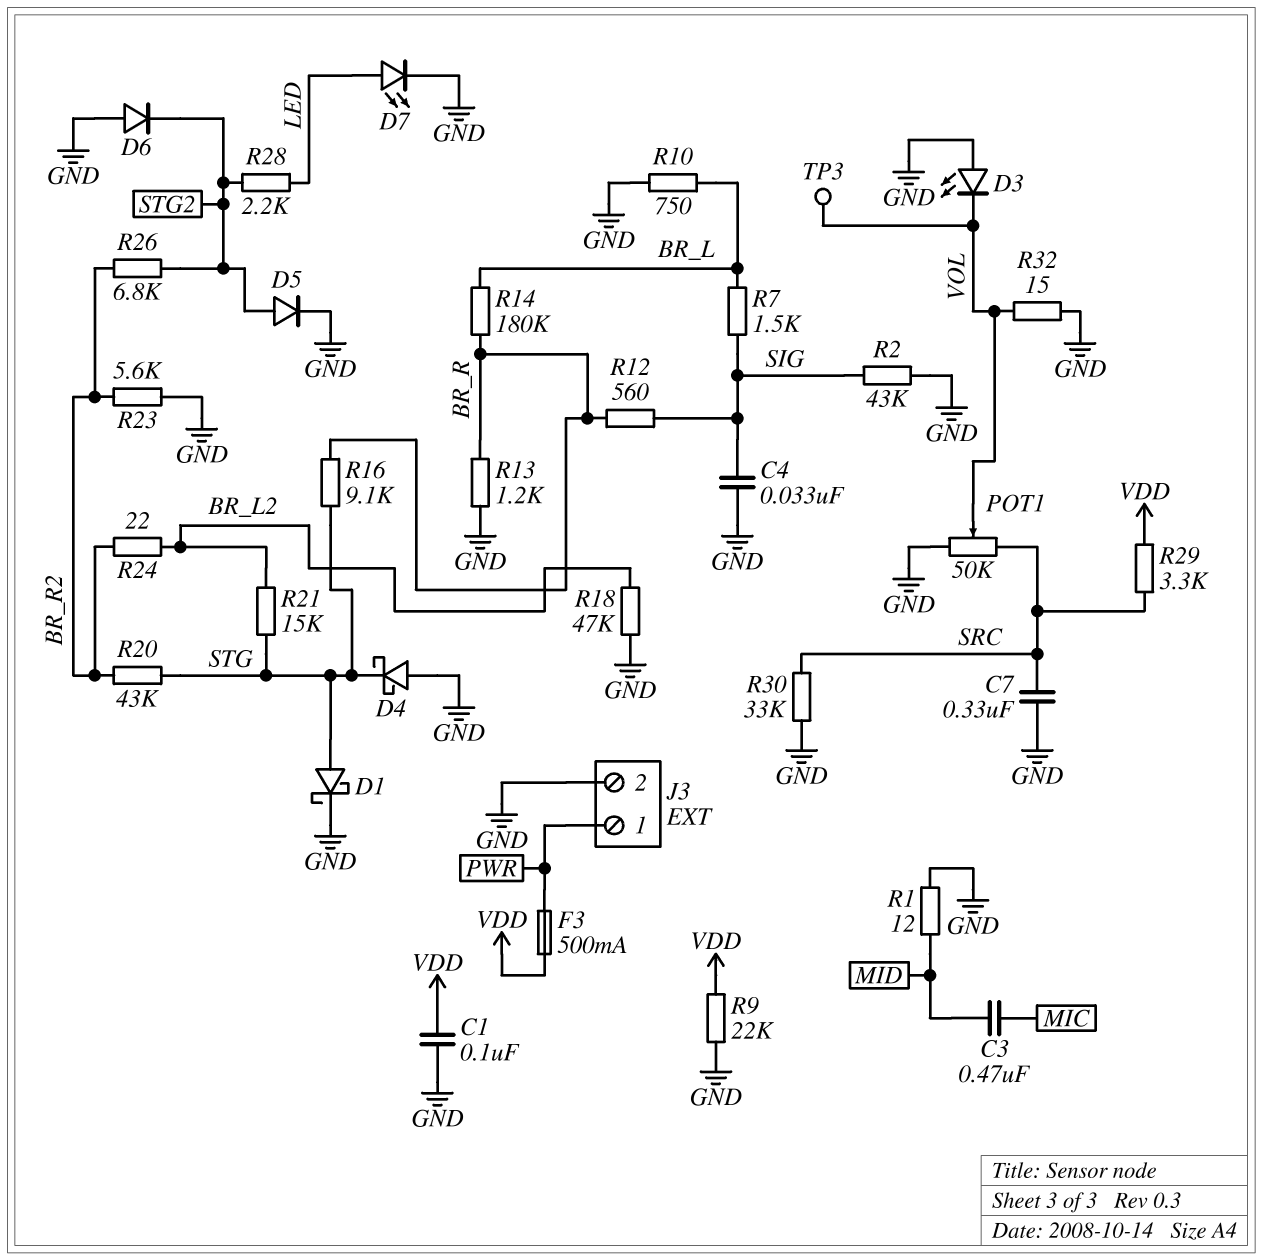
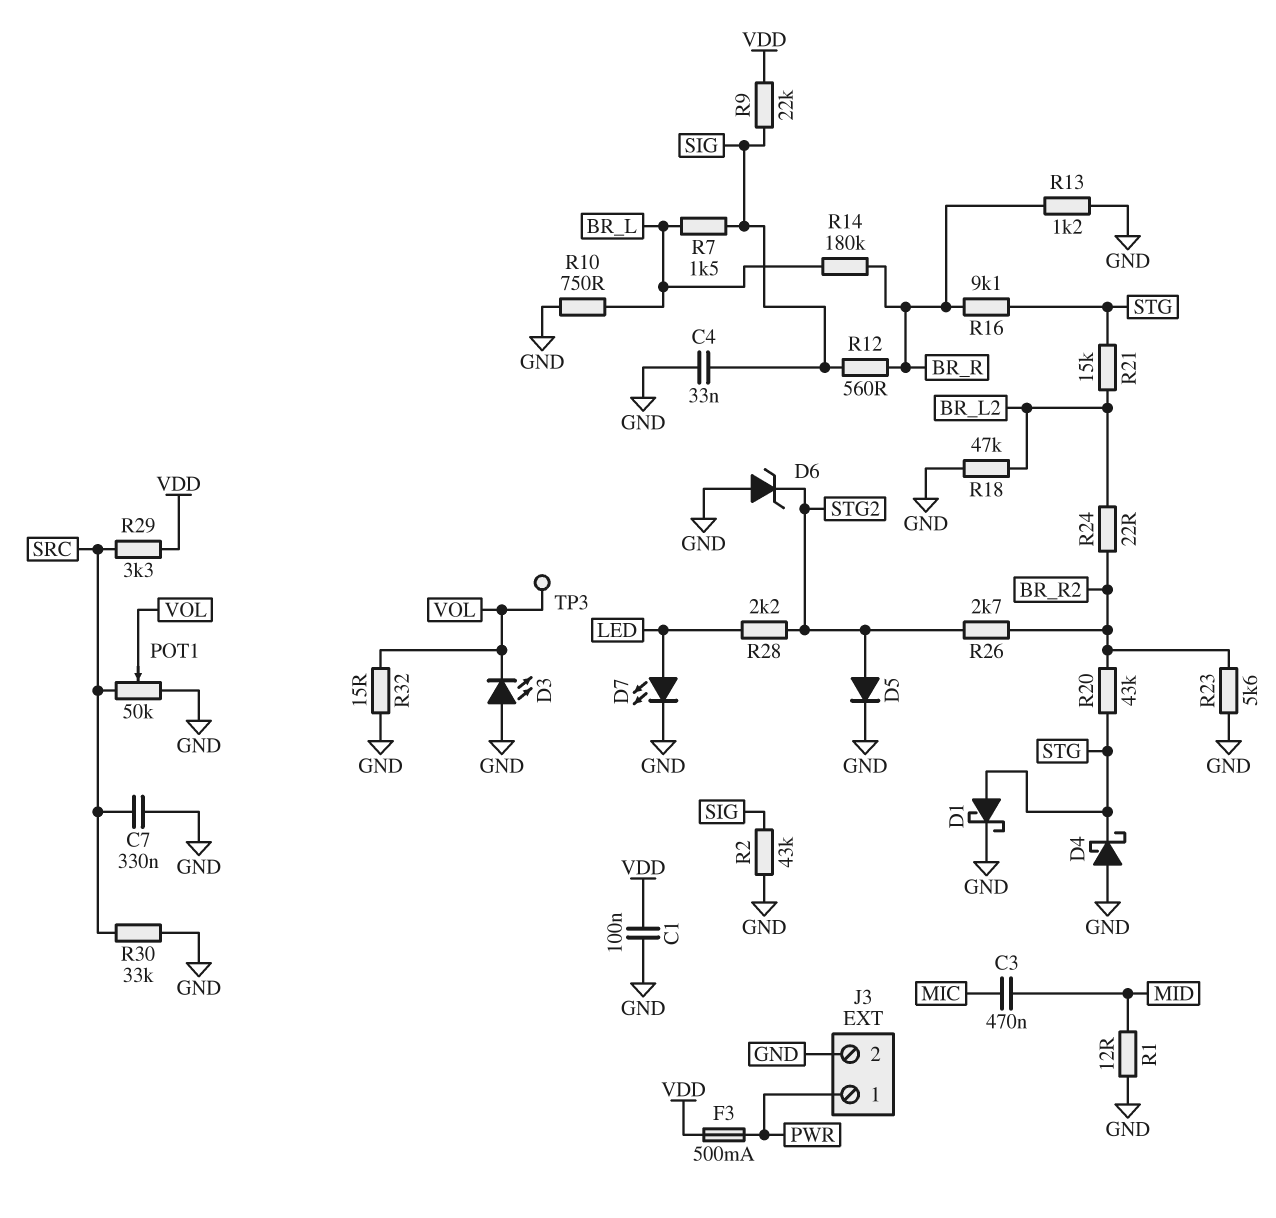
D6: diode (A GND, K STG2) -> zener (A GND, K STG2)
R9: 22k (GND, VDD) -> 22k (SIG, VDD)
R26: 6.8k (BR_R2, STG2) -> 2.7k (BR_R2, STG2)

